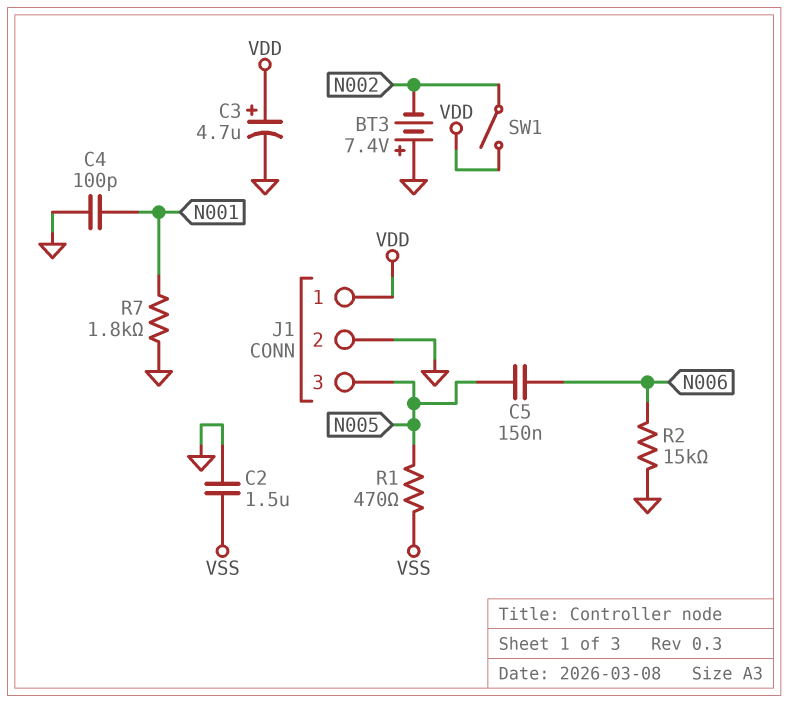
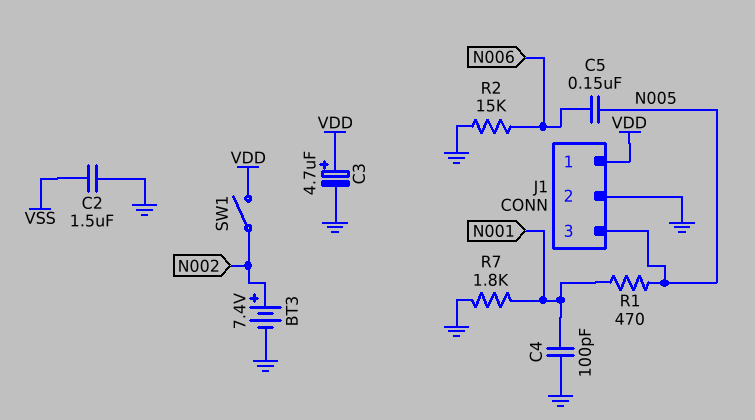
BT3: 7.4V (plus GND, minus N002) -> 7.4V (plus N002, minus GND)
R1: 470 (N005, VSS) -> 470 (N001, N005)

